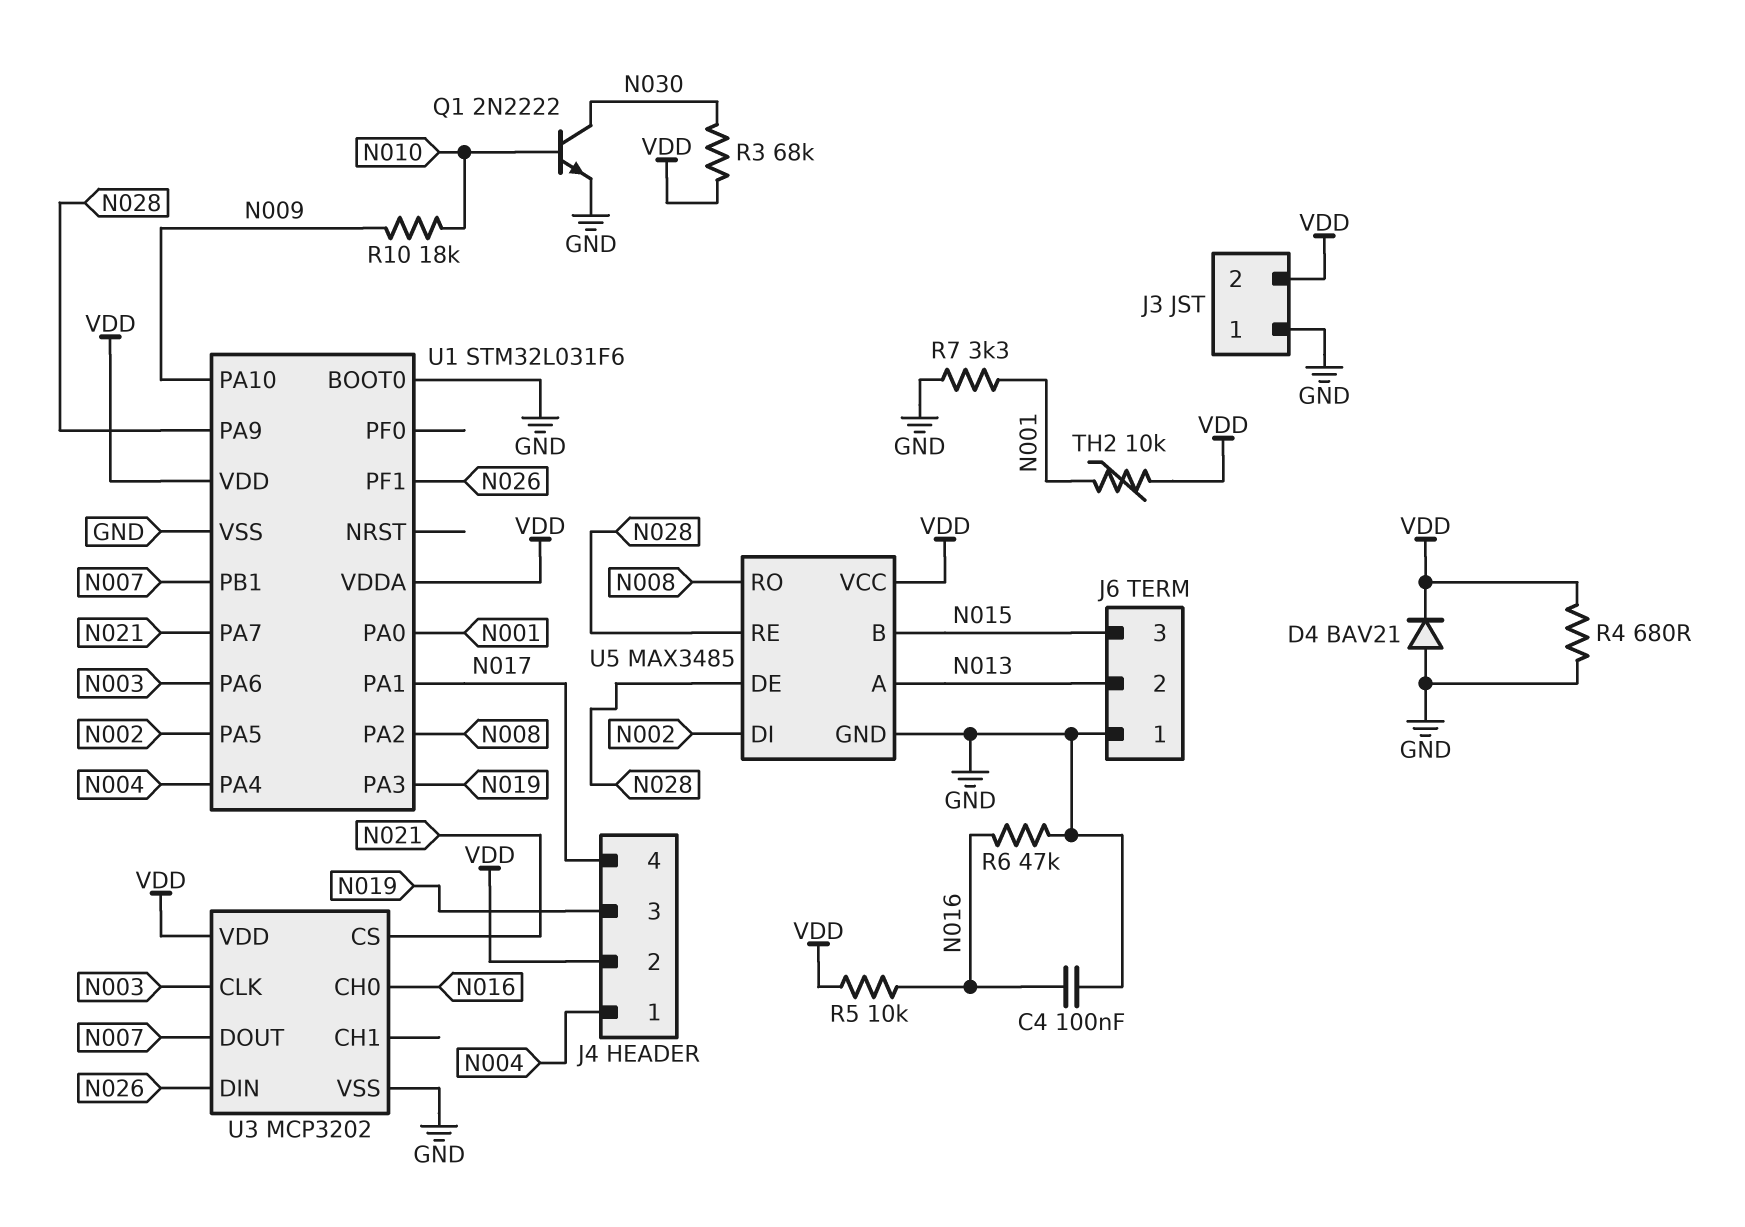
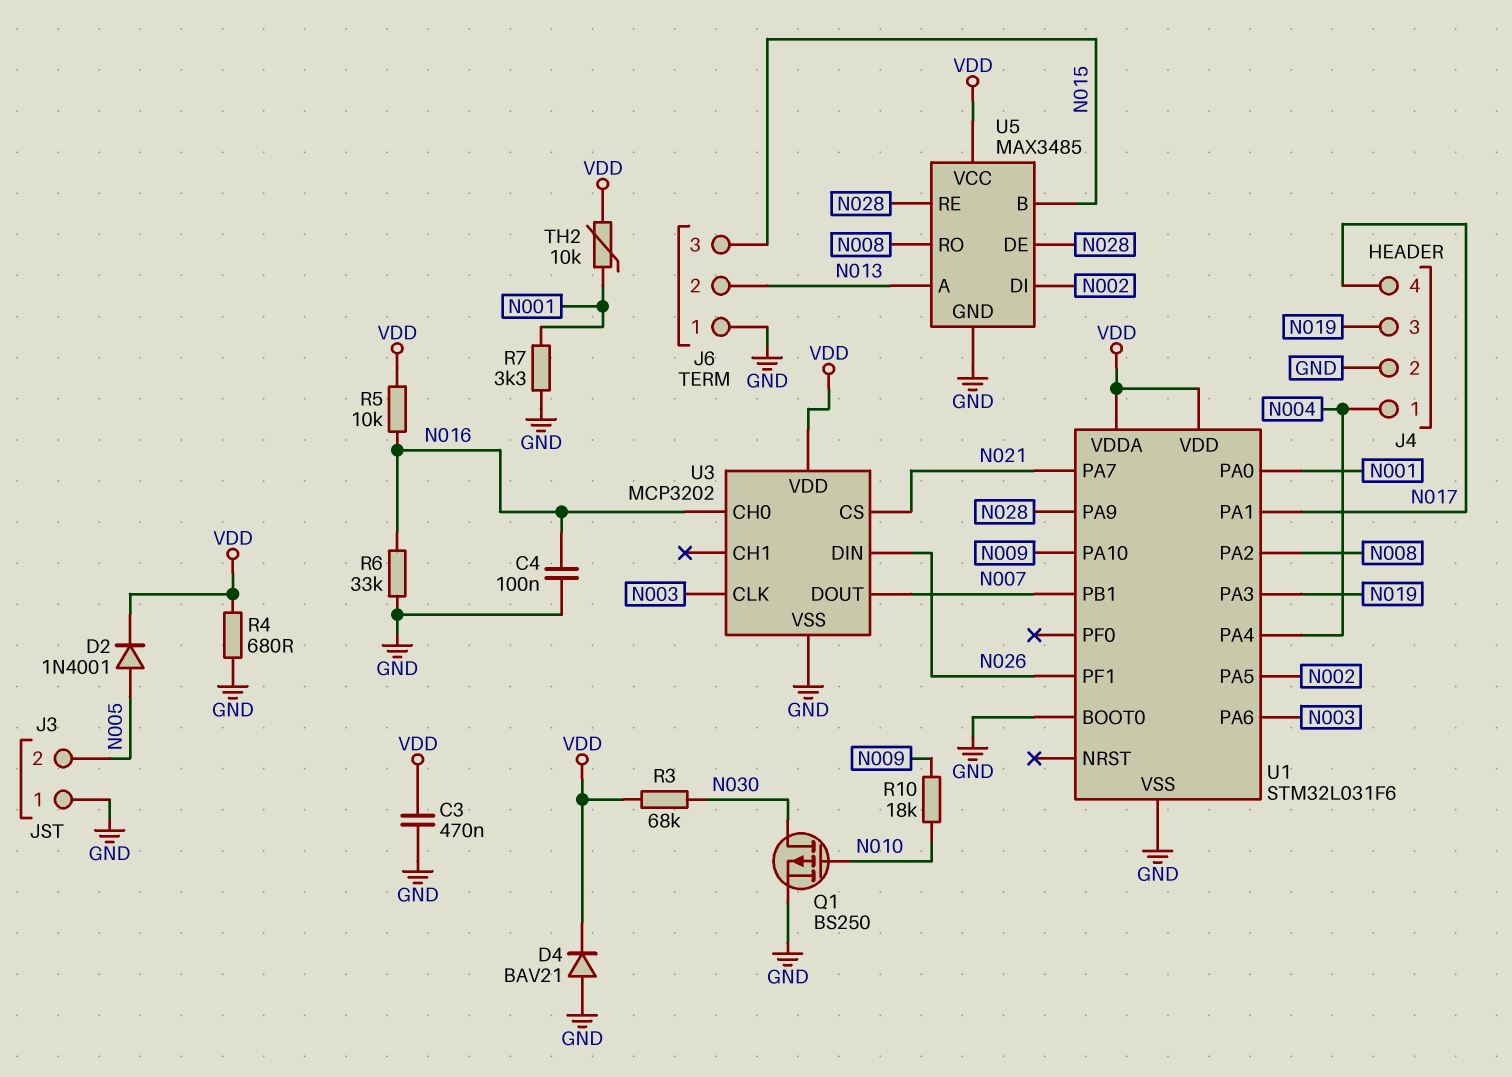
C3: none -> 470nF (GND, VDD)
D2: none -> diode 1N4001 (A N005, K VDD)
J3 pin 2: VDD -> N005
J4 pin 2: VDD -> GND
Q1: NPN 2N2222 (B N010, C N030, E GND) -> PMOS BS250 (G N010, D N030, S GND)
R6: 47k (GND, N016) -> 33k (GND, N016)

